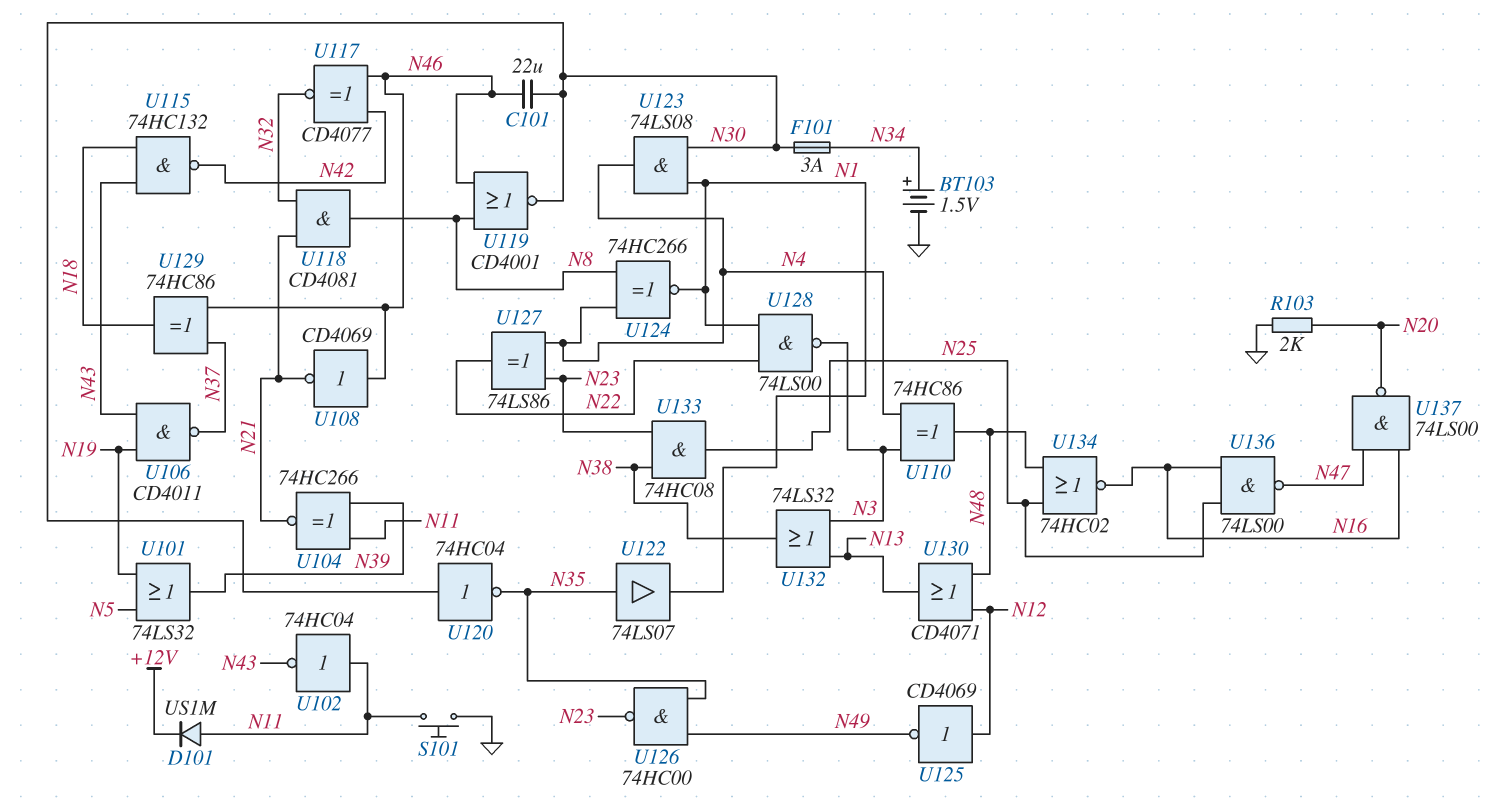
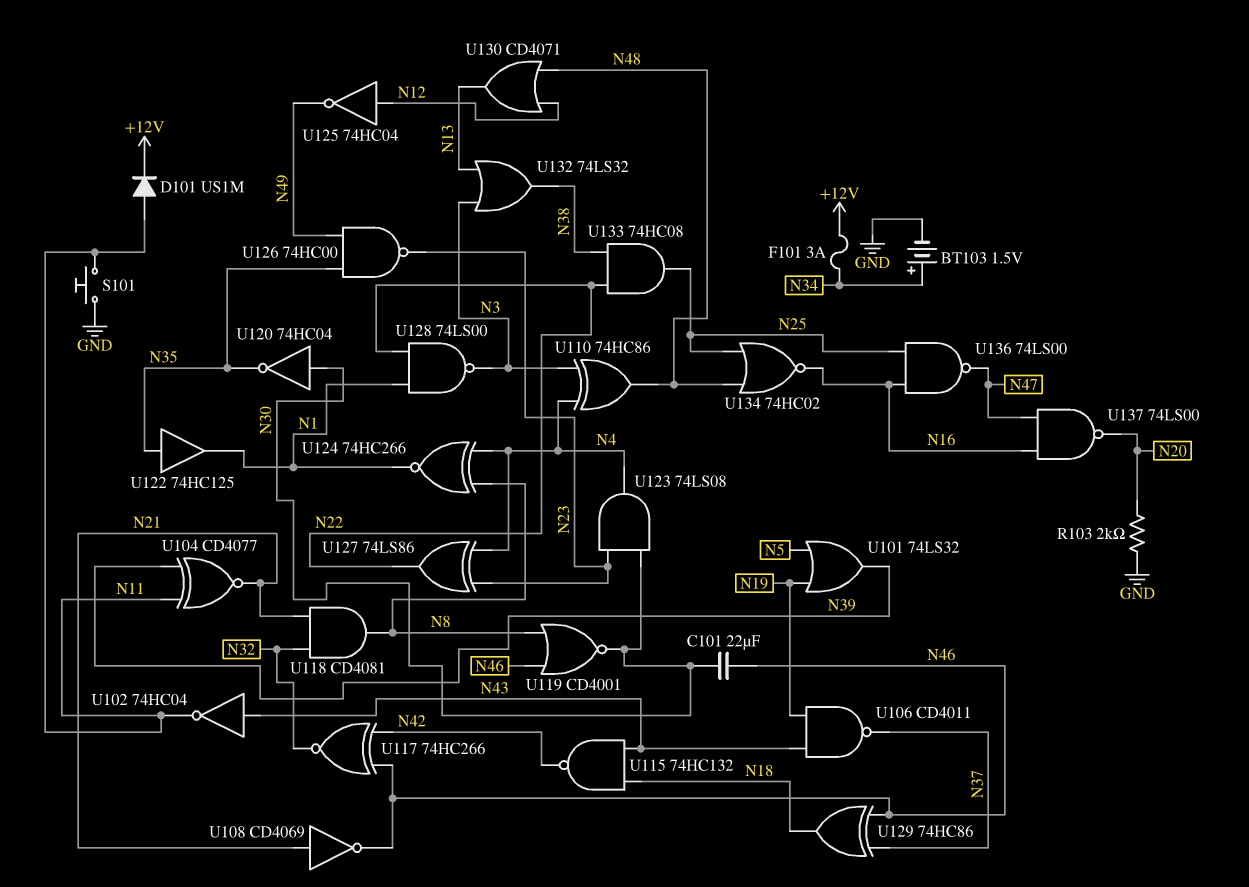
F101: 3A (N30, N34) -> 3A (+12V, N34)
U102: NOT 74HC04 (in N11, out N43) -> NOT 74HC04 (in N43, out N11)
U104: XNOR 74HC266 (in N11, in N39, out N21) -> XNOR CD4077 (in N11, in N39, out N21)
U108: NOT CD4069 (in N46, out N21) -> NOT CD4069 (in N21, out N46)
U117: XNOR CD4077 (in N42, in N46, out N32) -> XNOR 74HC266 (in N42, in N46, out N32)
U122: buffer 74LS07 (in N35, out N1) -> buffer 74HC125 (in N35, out N1)
U123: AND 74LS08 (in N1, in N30, out N4) -> AND 74LS08 (in N23, in N30, out N4)
U125: NOT CD4069 (in N12, out N49) -> NOT 74HC04 (in N12, out N49)
U133: AND 74HC08 (in N23, in N38, out N25) -> AND 74HC08 (in N22, in N38, out N25)

